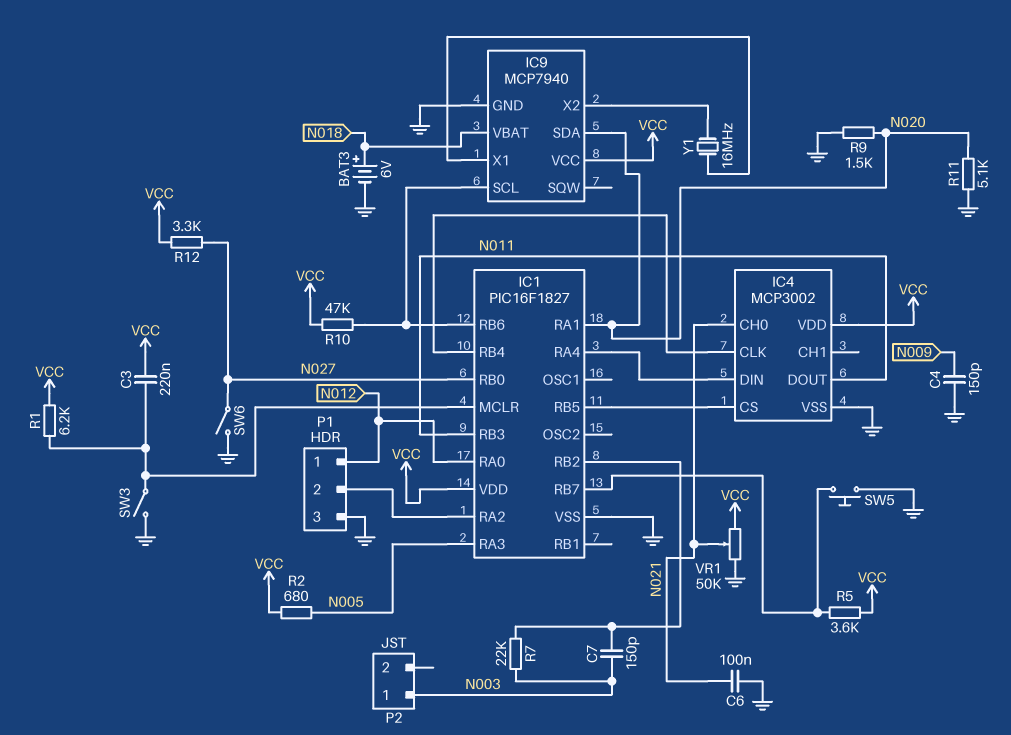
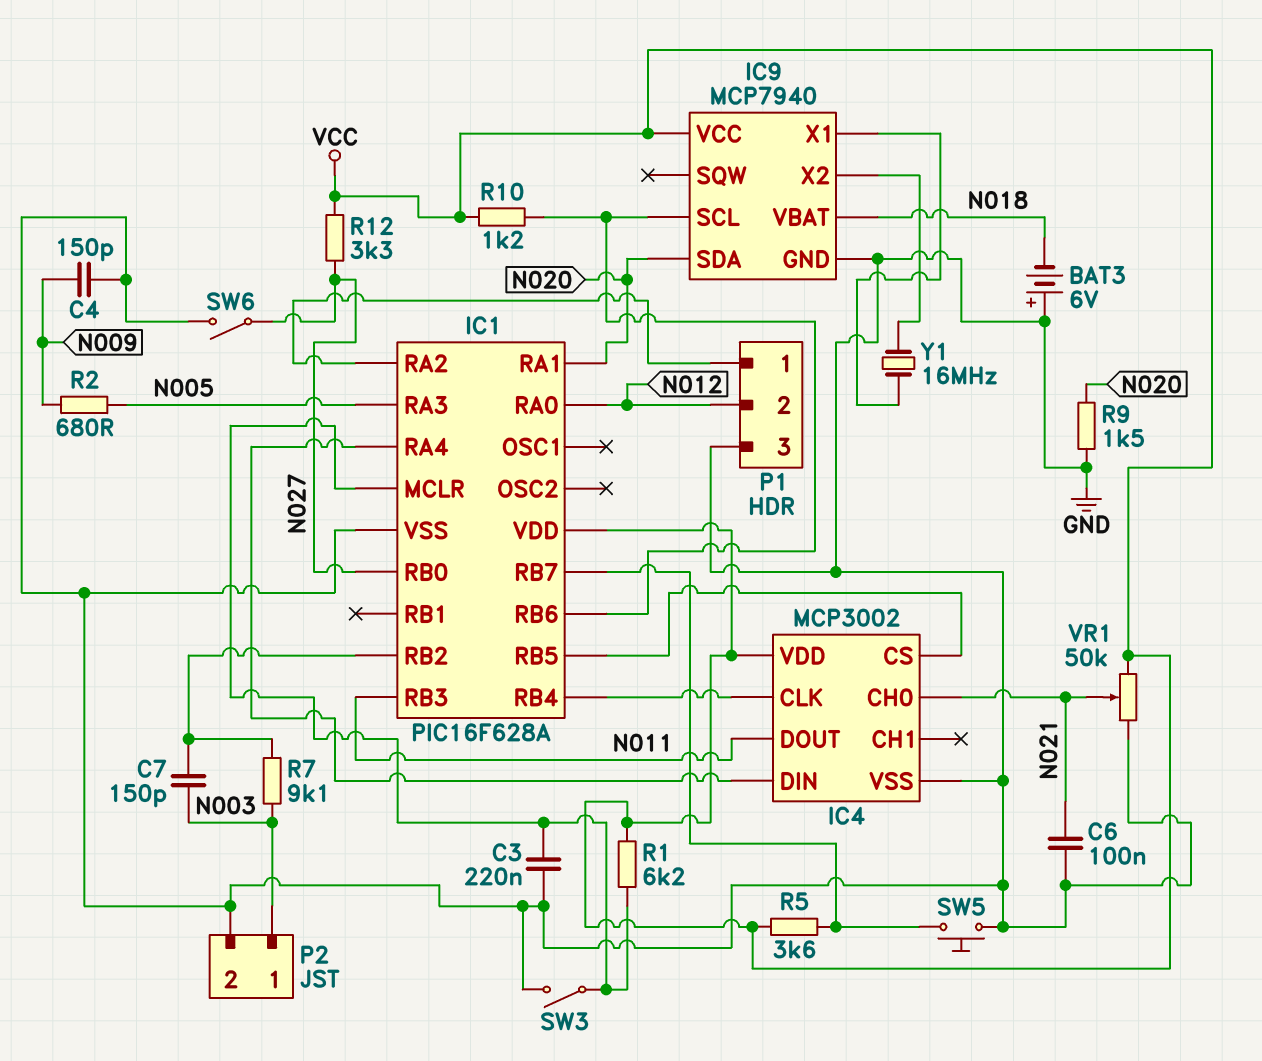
BAT3: 6V (plus N018, minus GND) -> 6V (plus GND, minus N018)
C3: 220nF (IC1/MCLR, VCC) -> 220nF (GND, IC1/MCLR)
IC1: PIC16F1827 -> PIC16F628A
P1 pin 1: N012 -> IC1/RA2
P1 pin 2: IC1/RA2 -> N012
P2 pin 2: none -> GND
R2: 680 (N005, VCC) -> 680 (N005, N009)
R7: 22k (IC1/RB2, N003) -> 9.1k (IC1/RB2, N003)
R10: 47k (IC1/RB6, VCC) -> 1.2k (IC1/RB6, VCC)
R11: 5.1k (GND, N020) -> none

